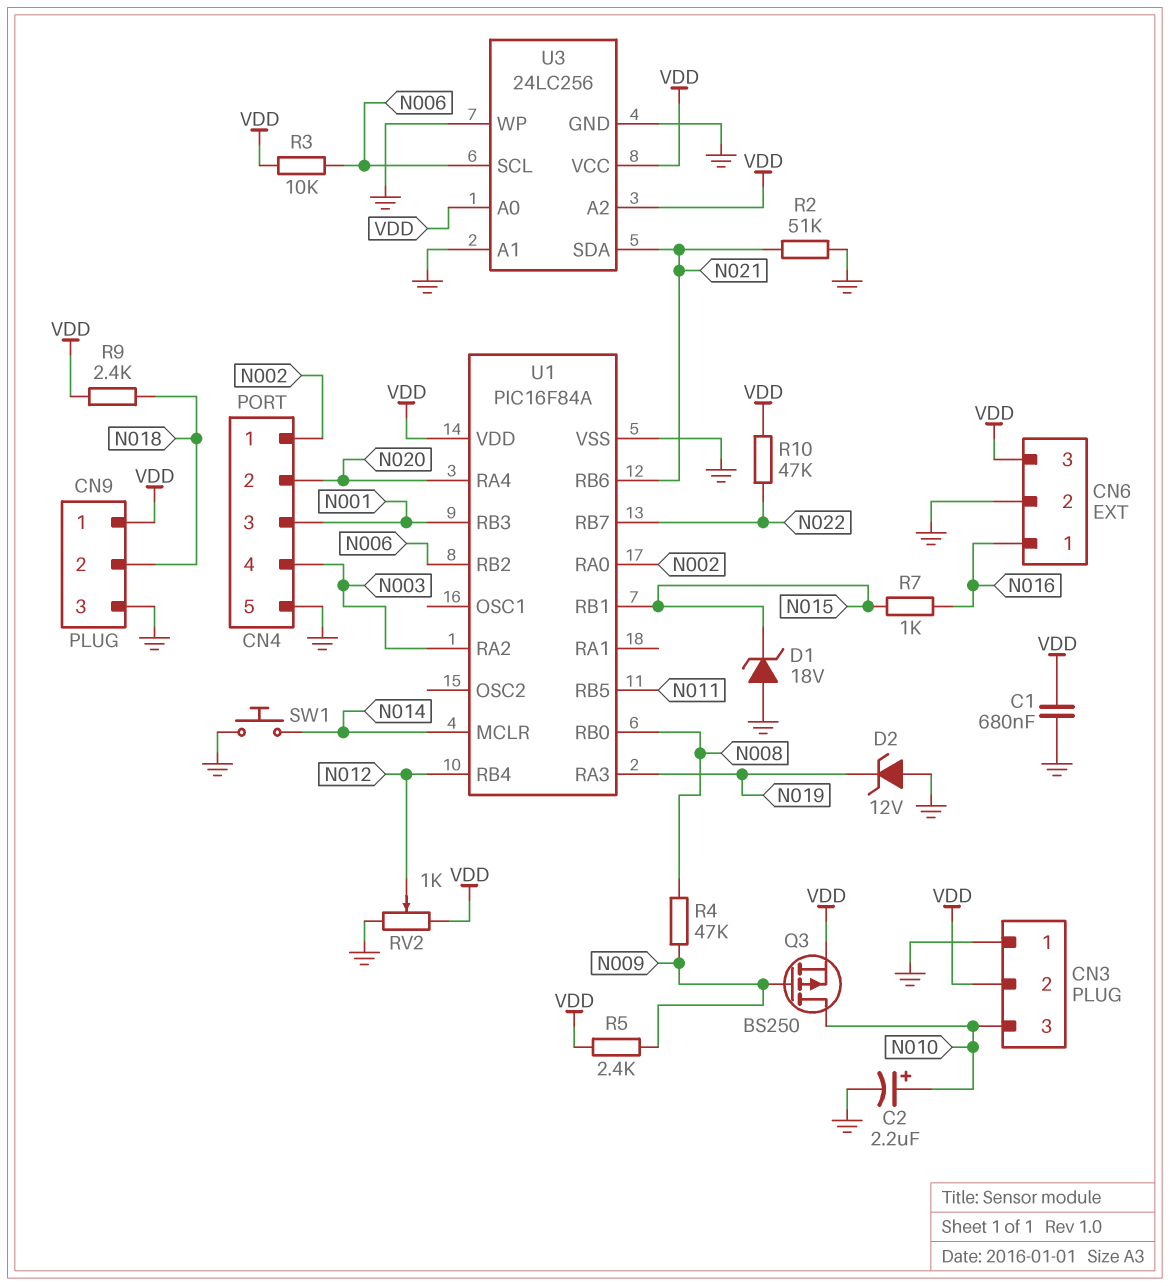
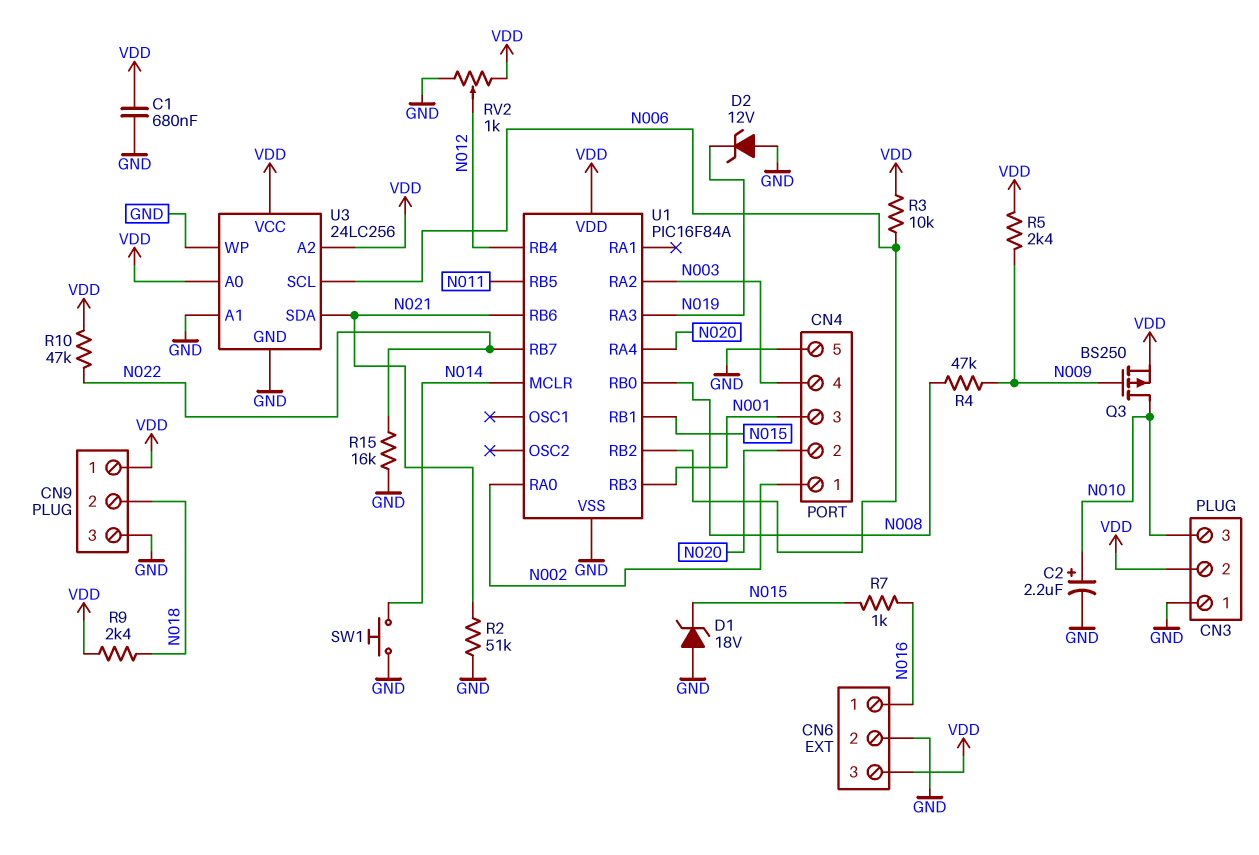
R15: none -> 16k (GND, N022)

